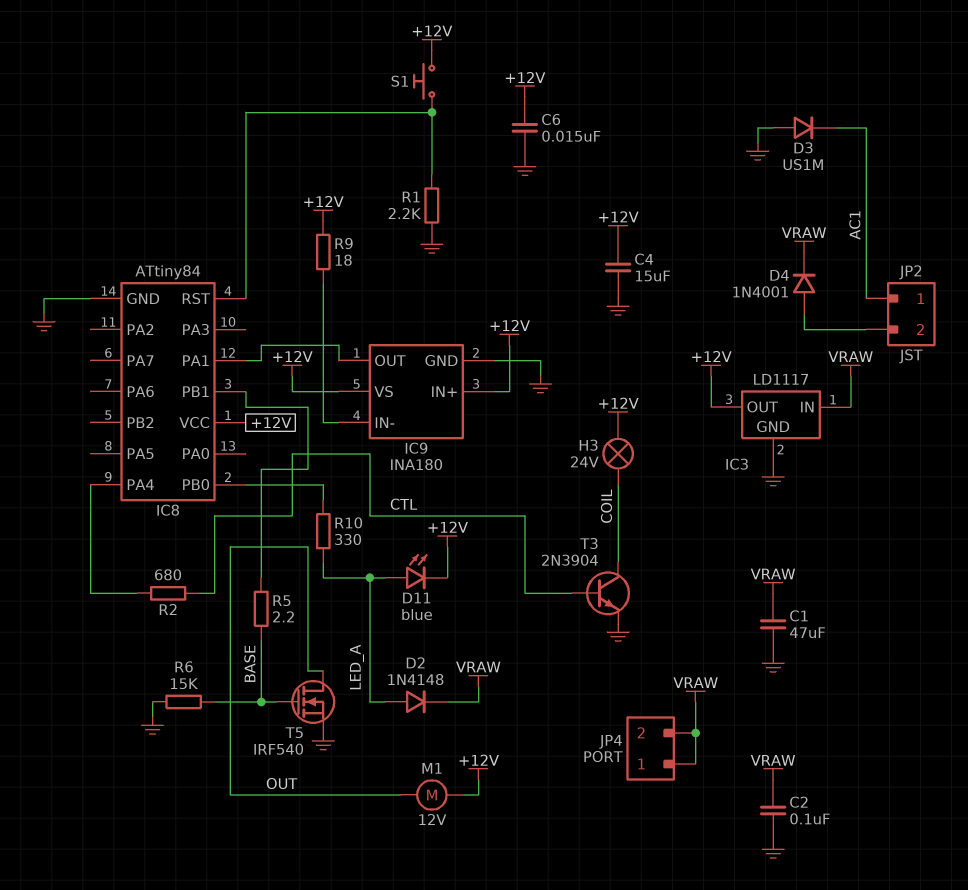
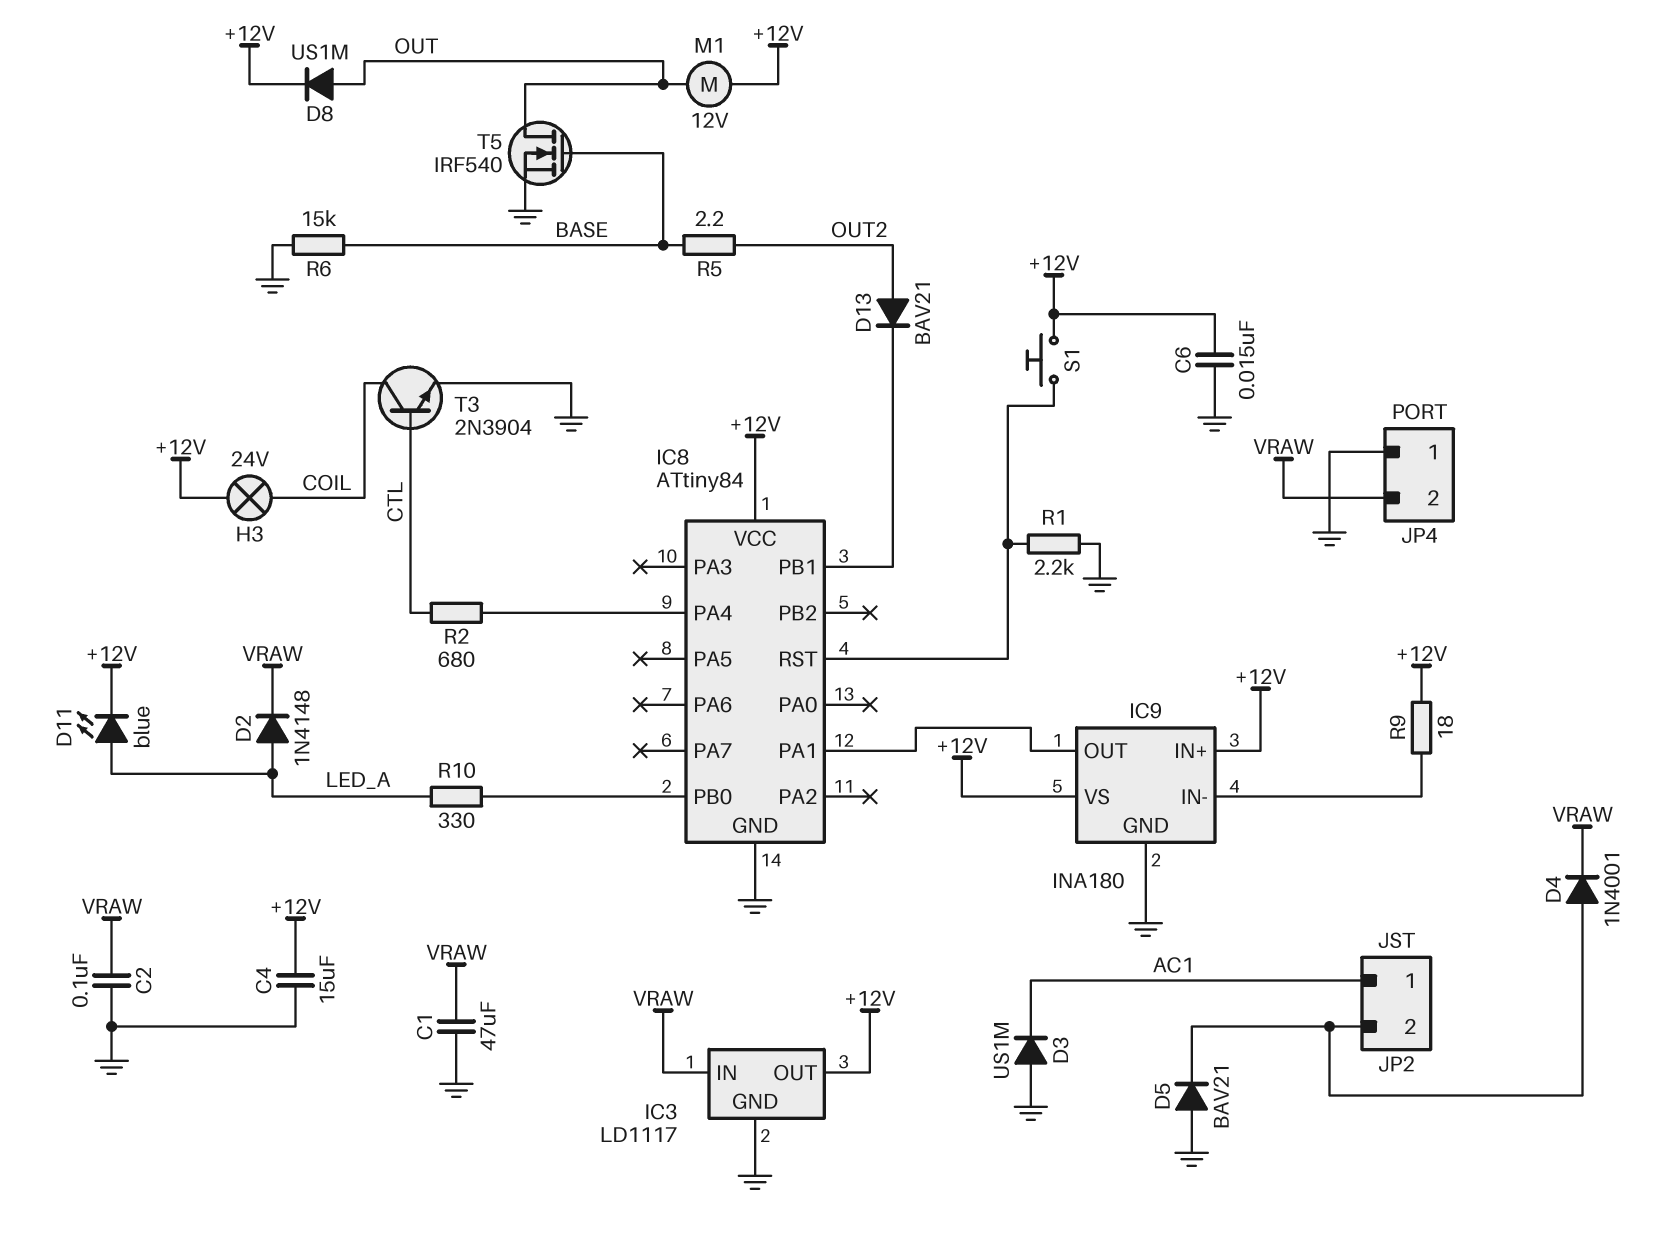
D5: none -> diode BAV21 (A GND, K JP2/2)
D8: none -> diode US1M (A OUT, K +12V)
D13: none -> diode BAV21 (A OUT2, K IC8/PB1)
JP4 pin 1: VRAW -> GND
R5: 2.2 (BASE, IC8/PB1) -> 2.2 (BASE, OUT2)

